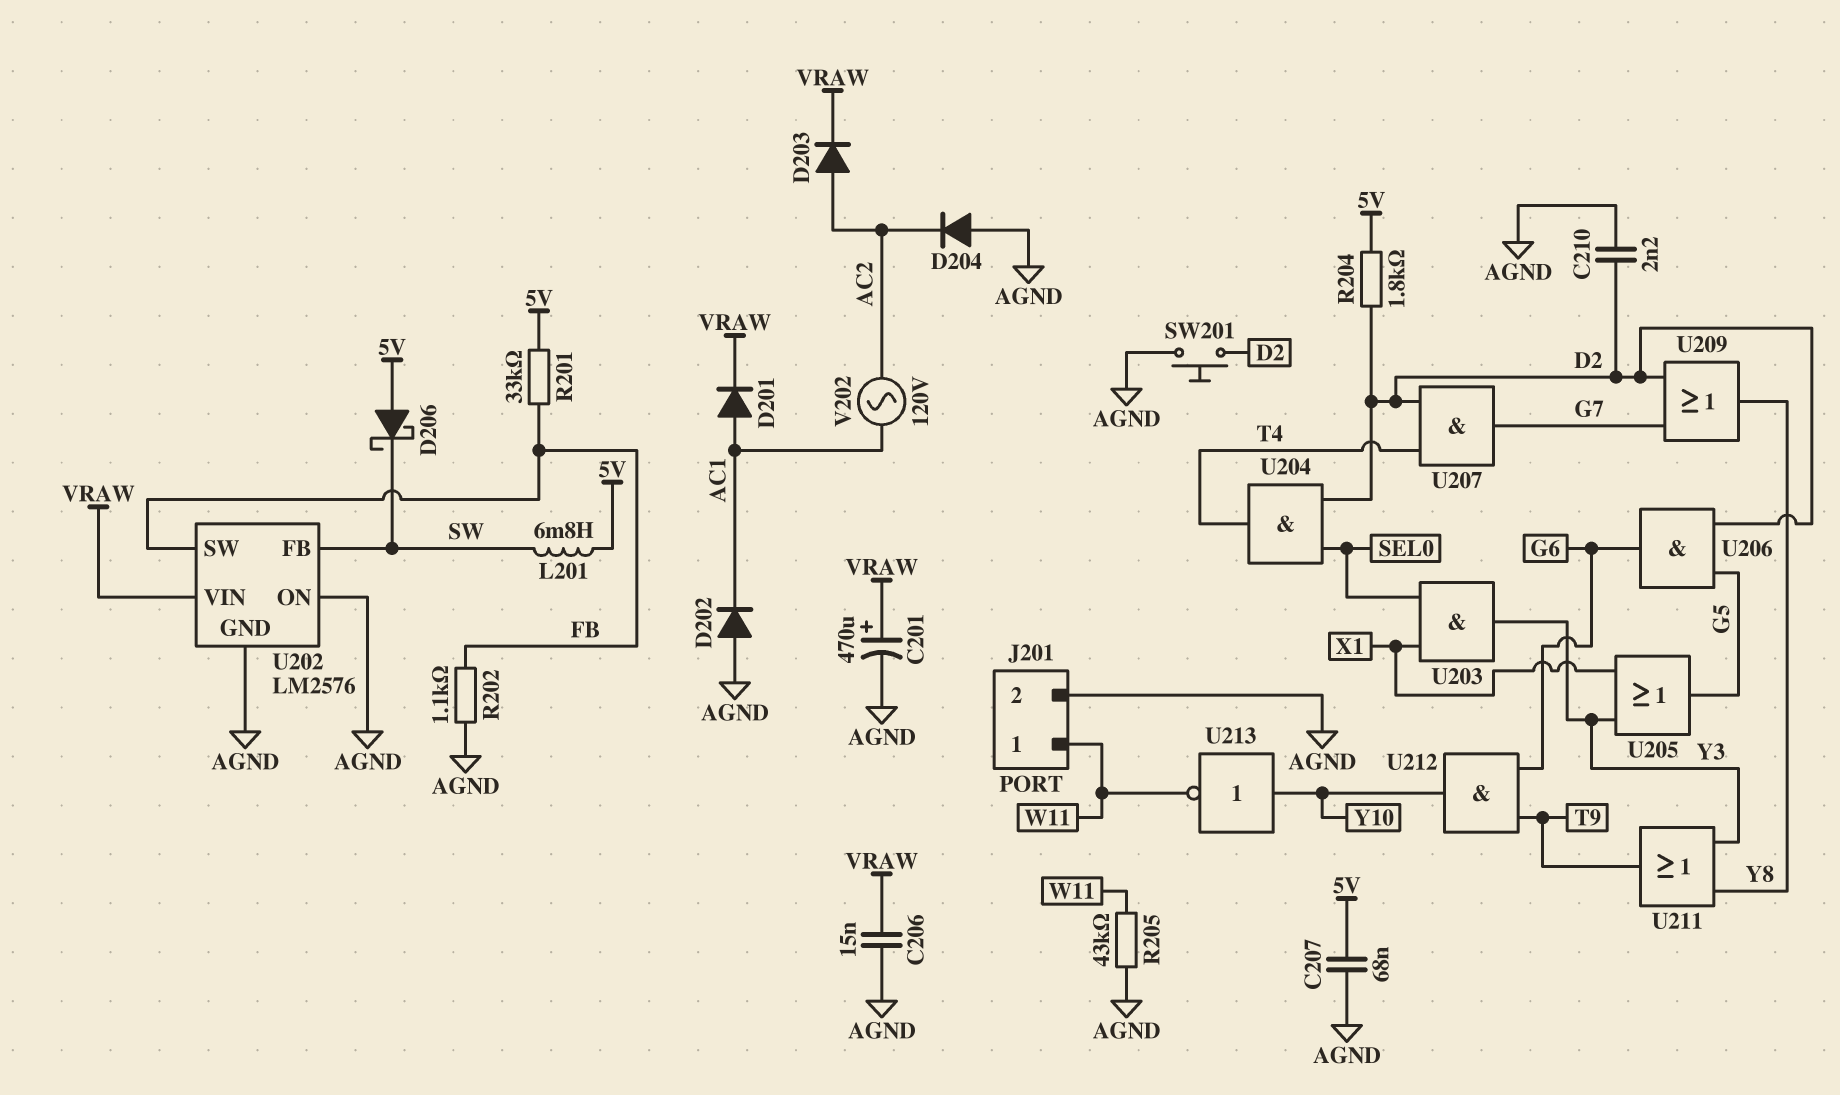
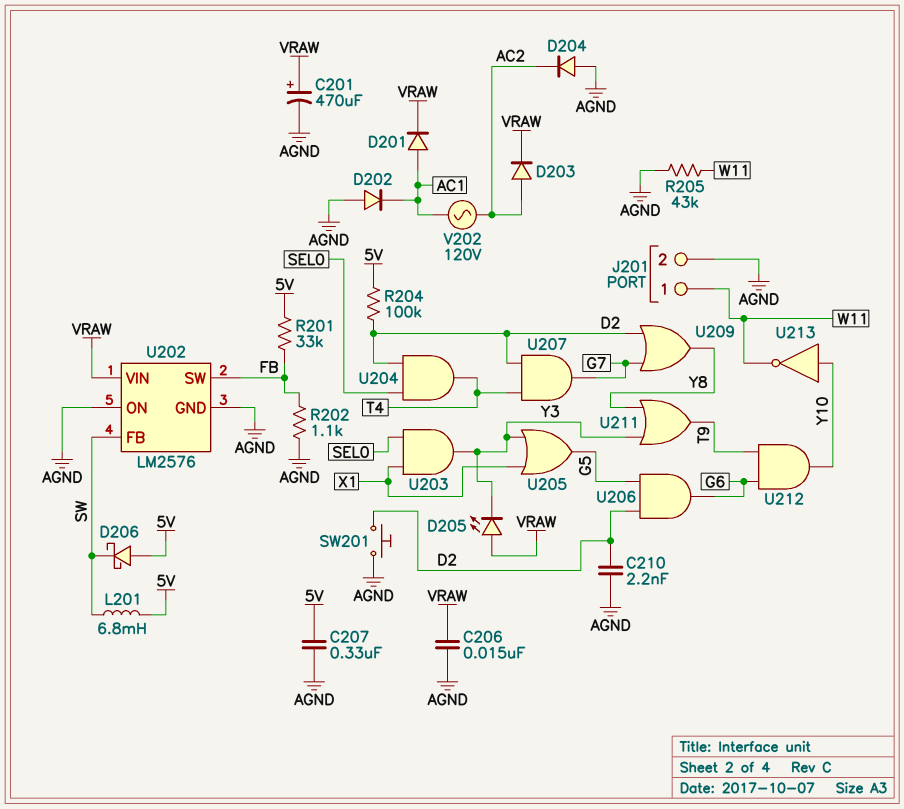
C207: 68nF (5V, AGND) -> 330nF (5V, AGND)
D205: none -> LED (A VRAW, K Y3)
R204: 1.8k (5V, D2) -> 100k (5V, D2)

